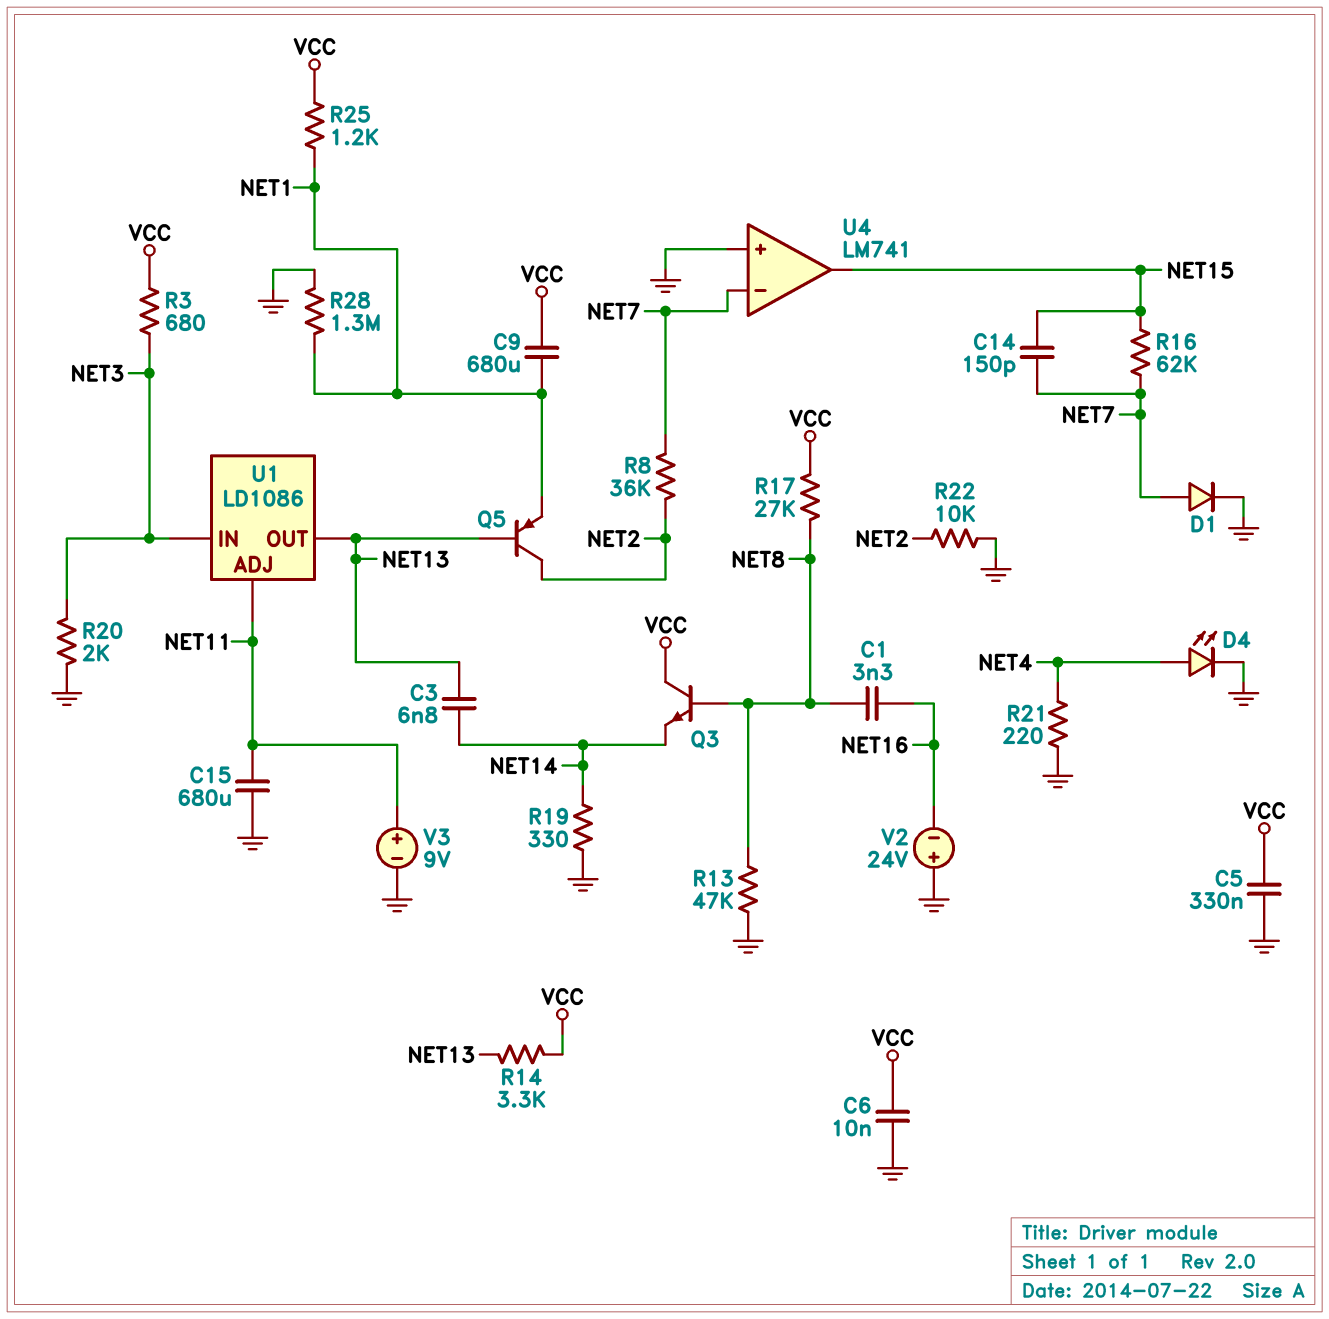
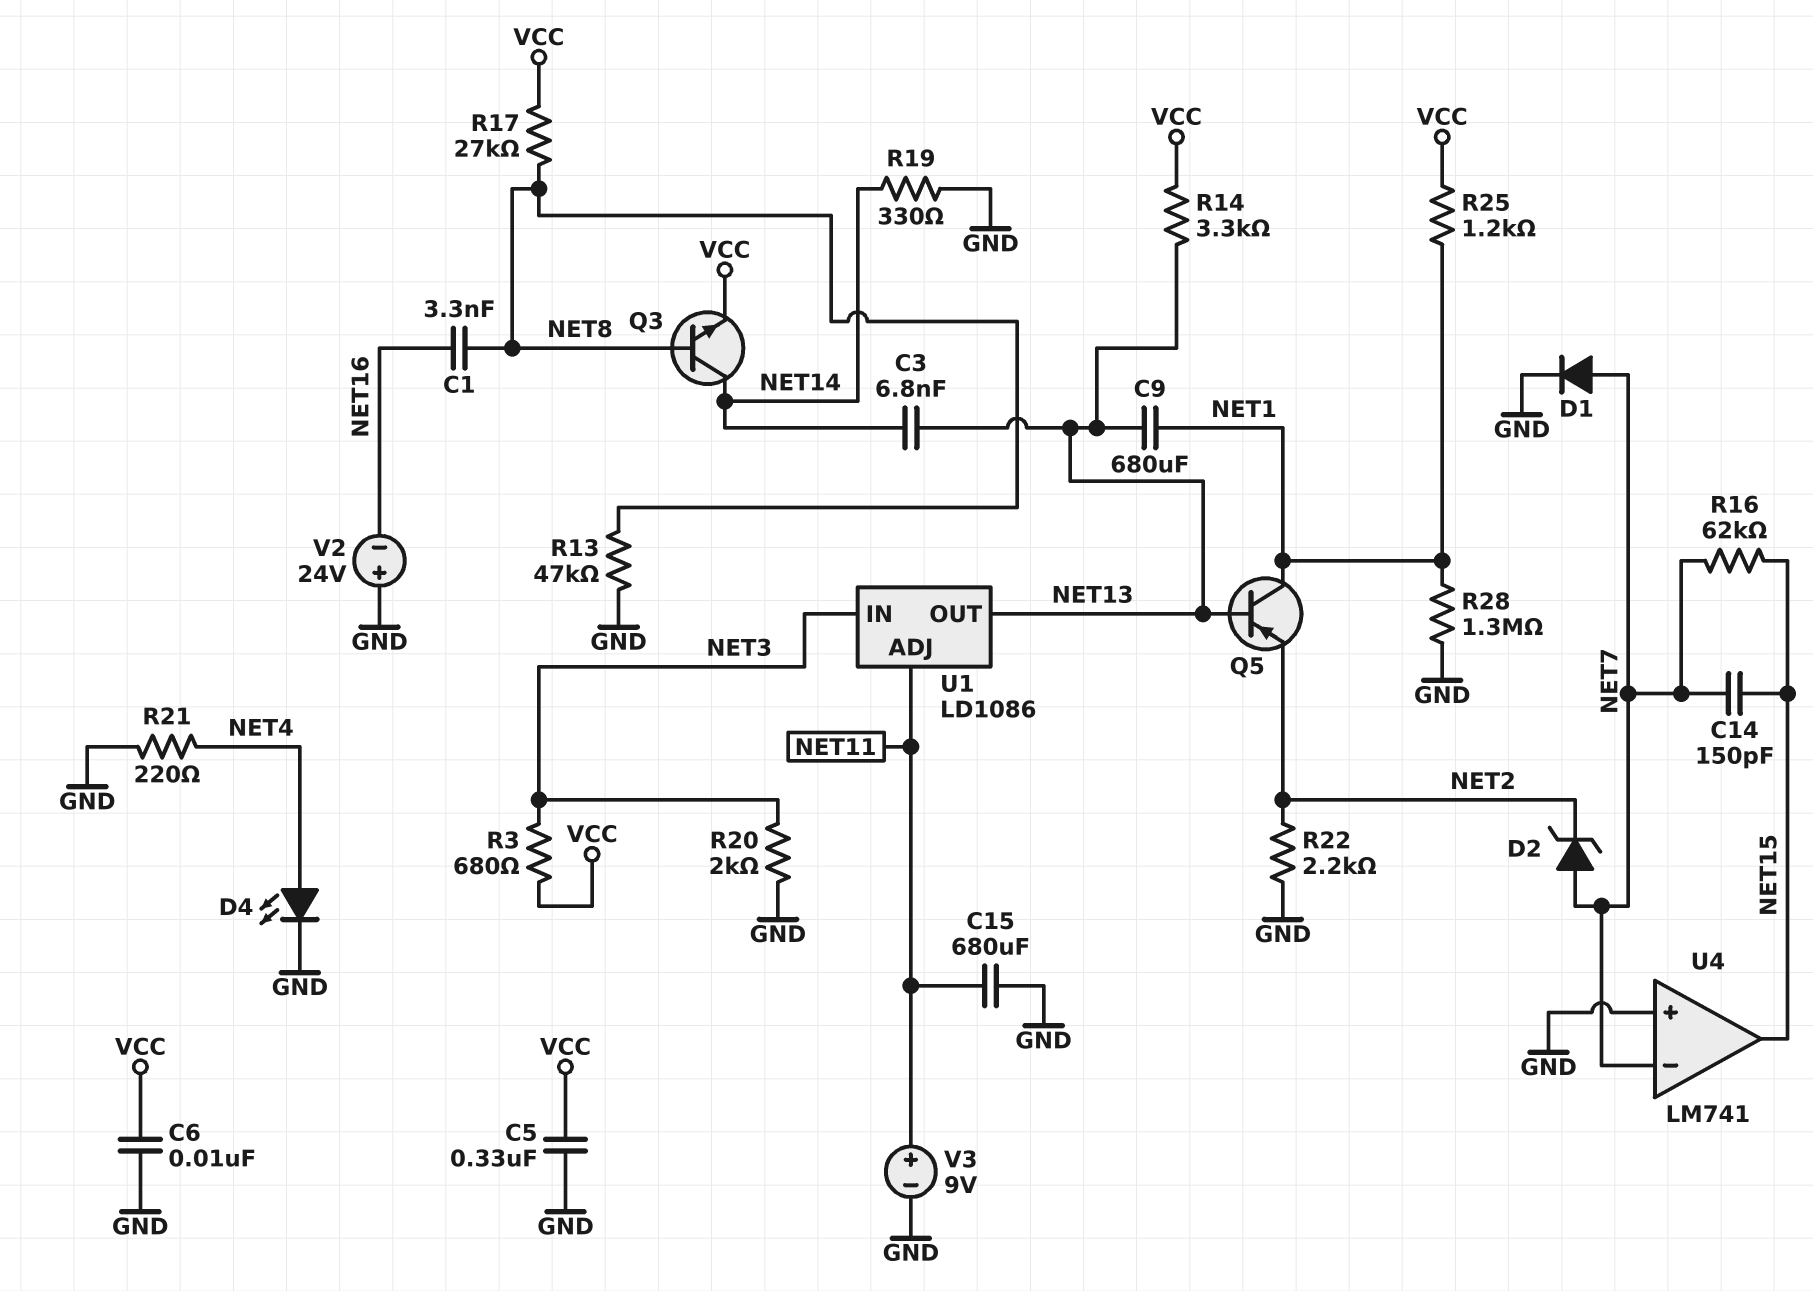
C9: 680uF (NET1, VCC) -> 680uF (NET1, NET13)
D2: none -> zener (A NET7, K NET2)
Q3: NPN (B NET8, C VCC, E NET14) -> NPN (B NET8, C NET14, E VCC)
Q5: PNP (B NET13, C NET2, E NET1) -> PNP (B NET13, C NET1, E NET2)
R8: 36k (NET2, NET7) -> none
R22: 10k (GND, NET2) -> 2.2k (GND, NET2)

